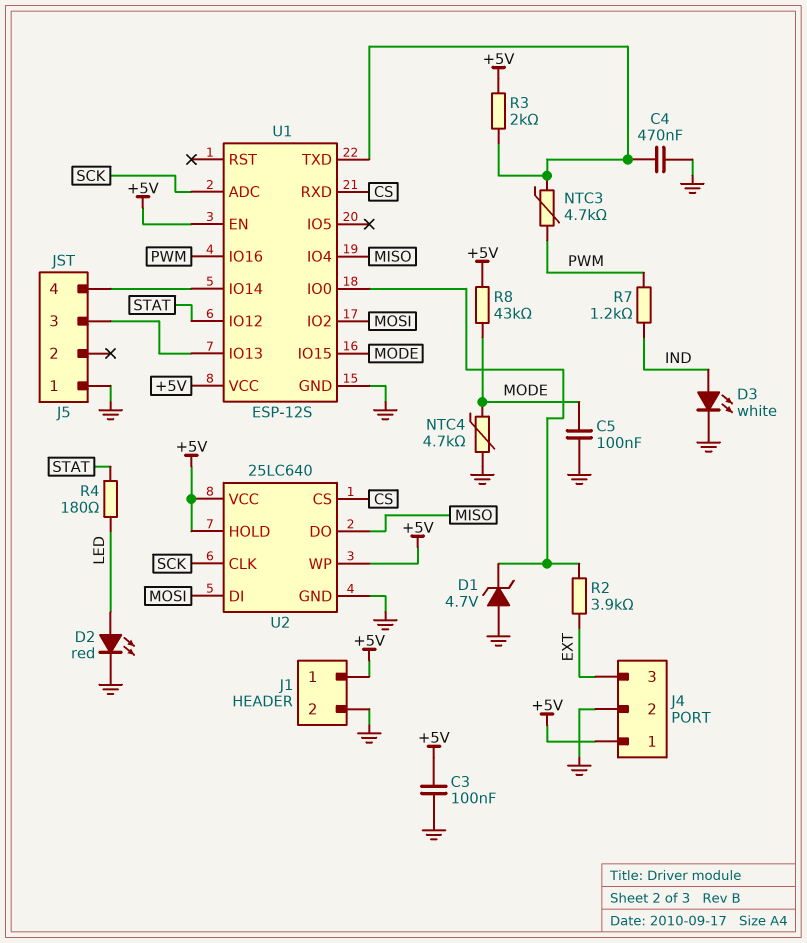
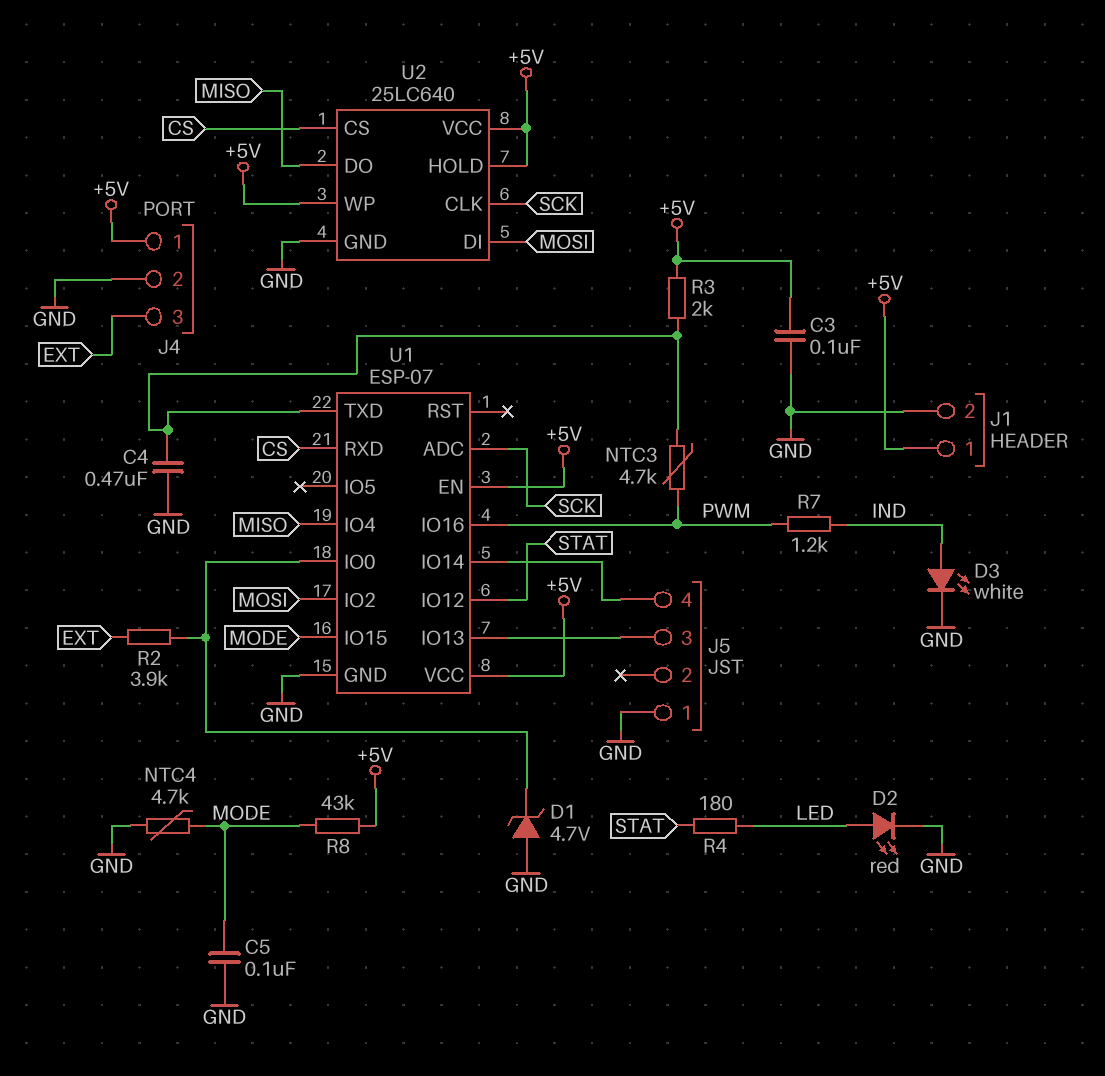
U1: ESP-12S -> ESP-07

